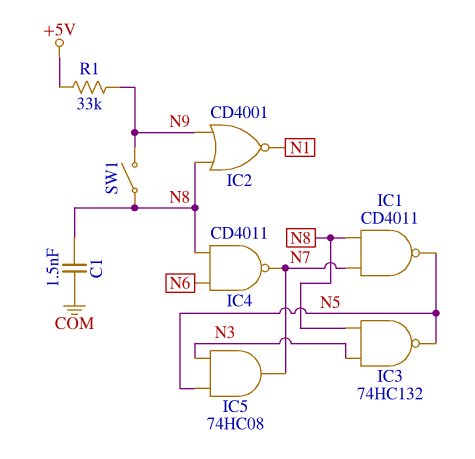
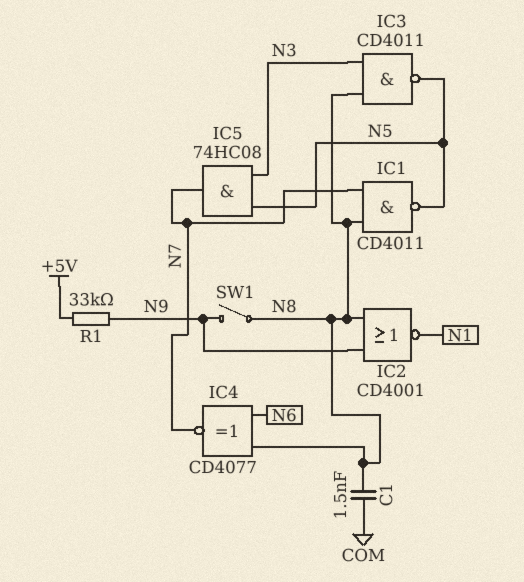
IC3: NAND 74HC132 (in N3, in N8, out N5) -> NAND CD4011 (in N3, in N8, out N5)
IC4: NAND CD4011 (in N6, in N8, out N7) -> XNOR CD4077 (in N6, in N8, out N7)

